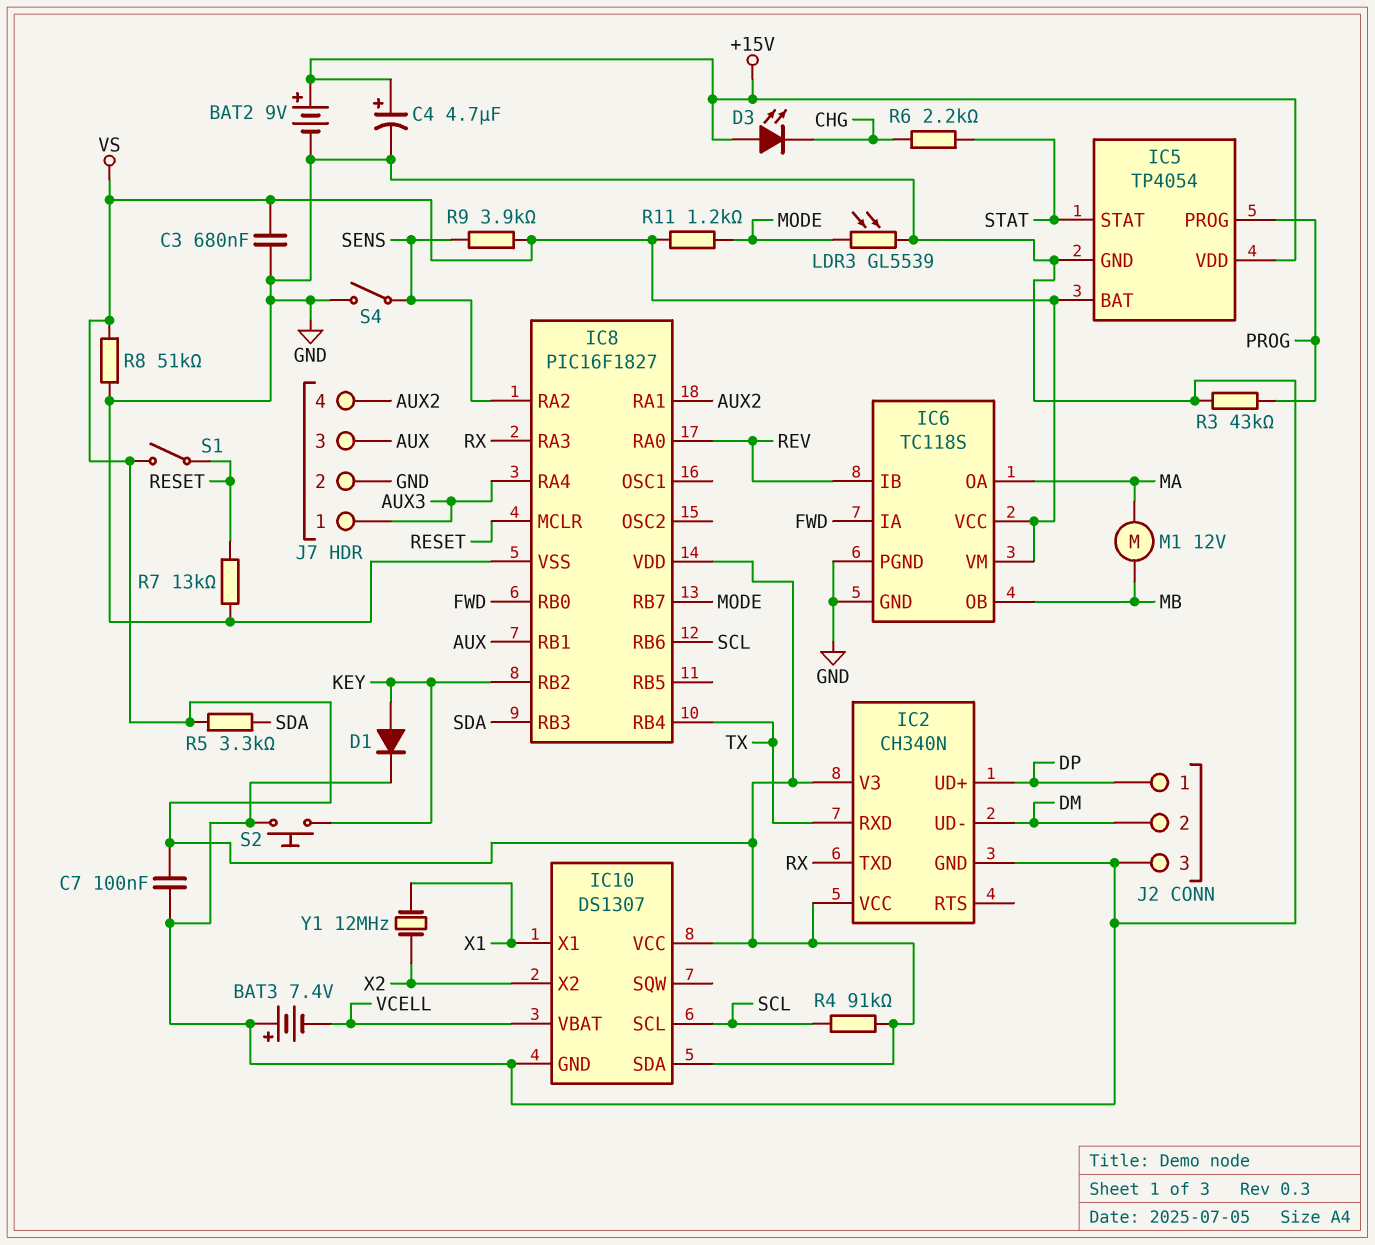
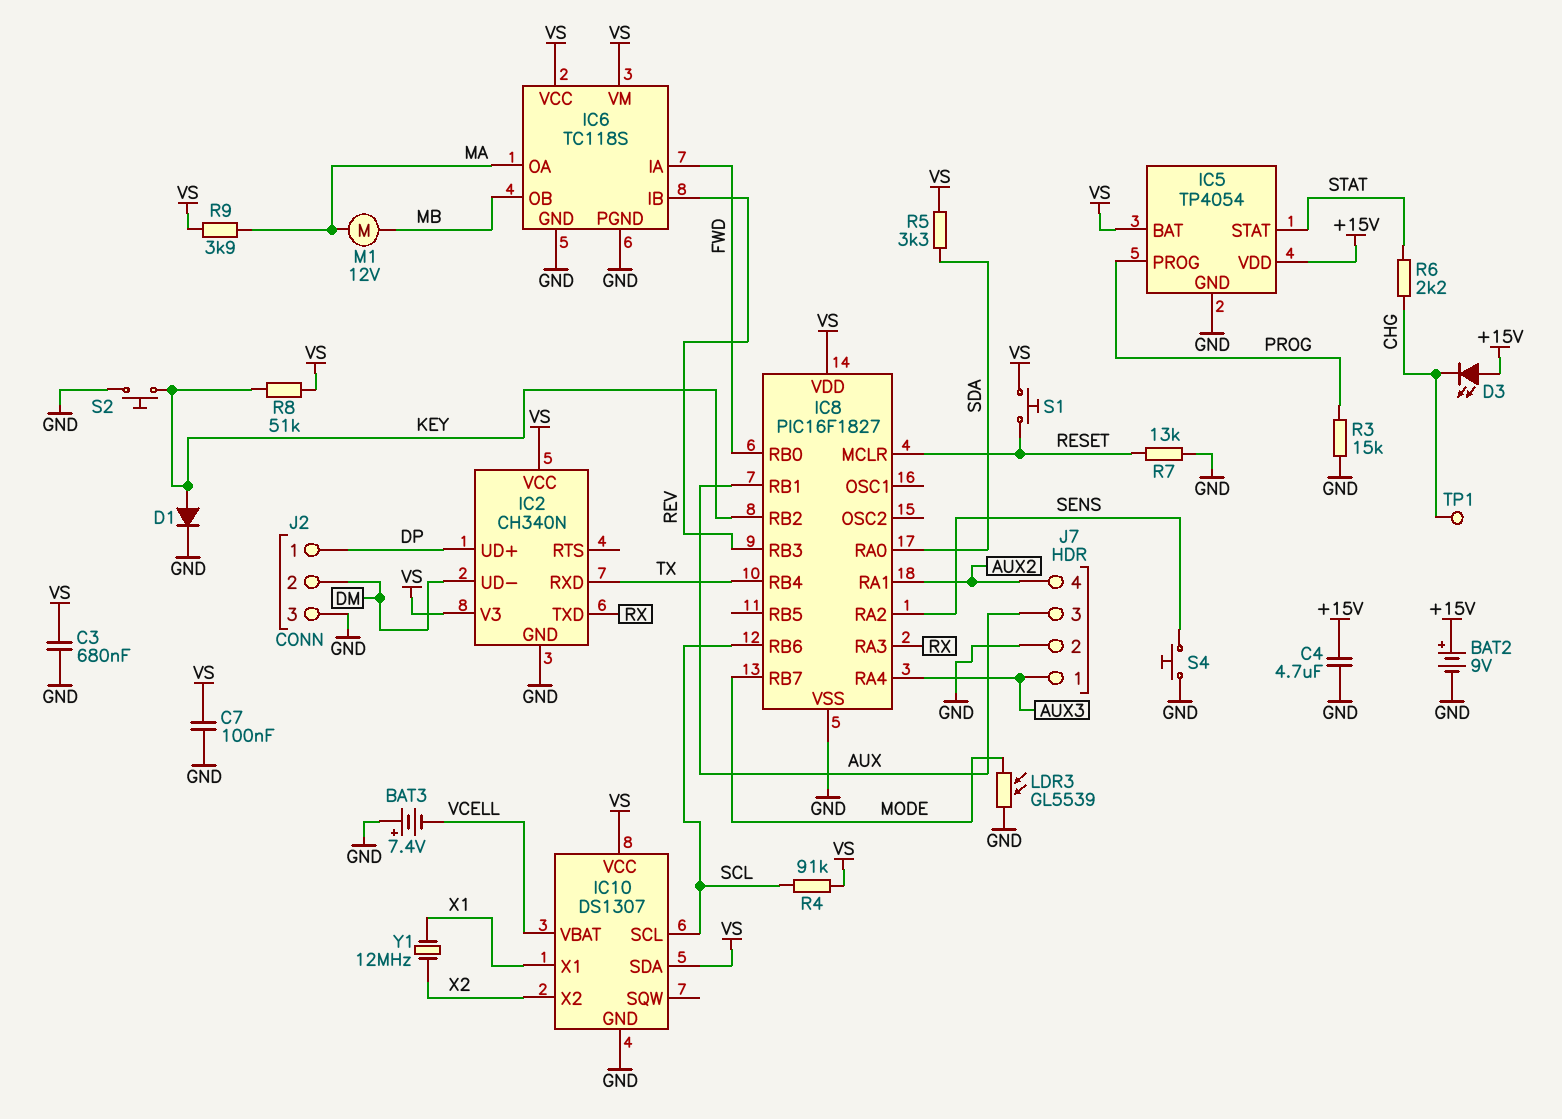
C4: 4.7uF (plus +15V, minus GND) -> 4.7uF (+15V, GND)
IC8 pin RA0: REV -> SDA
IC8 pin RB3: SDA -> REV
R3: 43k (GND, PROG) -> 15k (GND, PROG)
R8: 51k (GND, VS) -> 51k (KEY, VS)
R9: 3.9k (SENS, VS) -> 3.9k (MA, VS)
R11: 1.2k (MODE, VS) -> none
S1: switch (RESET, VS) -> button (RESET, VS)
S4: switch (GND, SENS) -> button (GND, SENS)
TP1: none -> test point (CHG)

